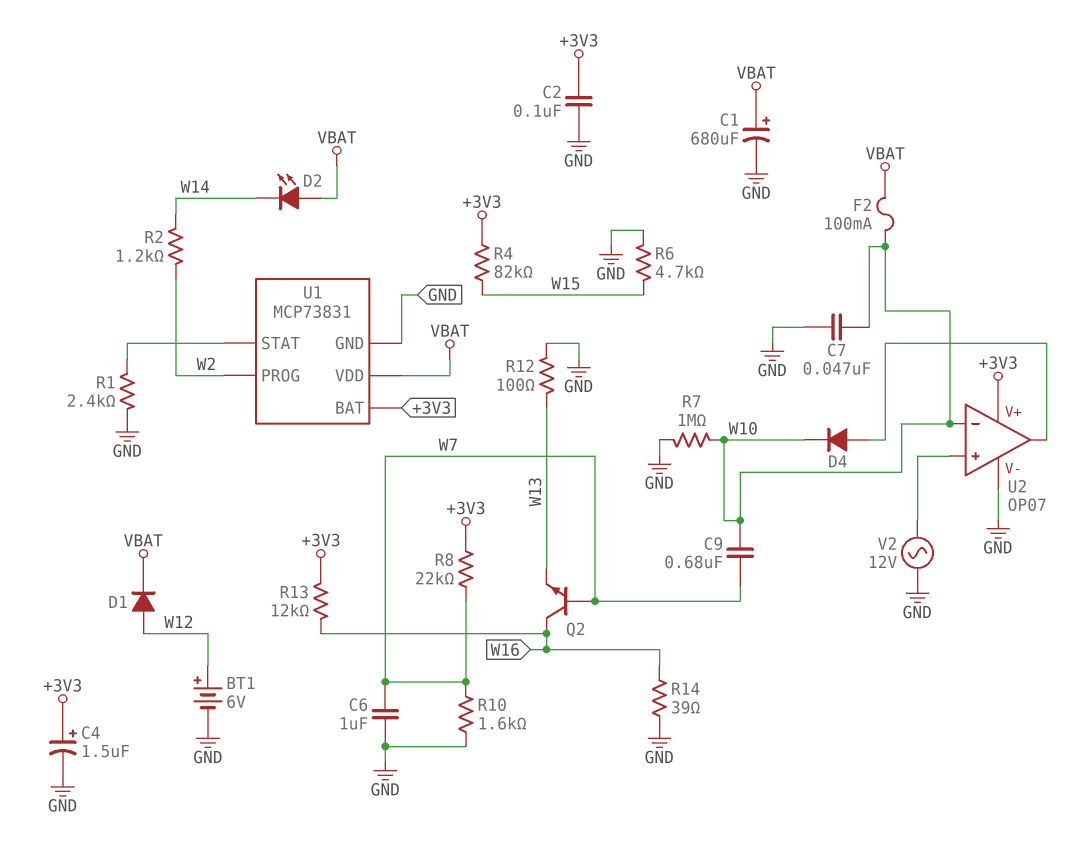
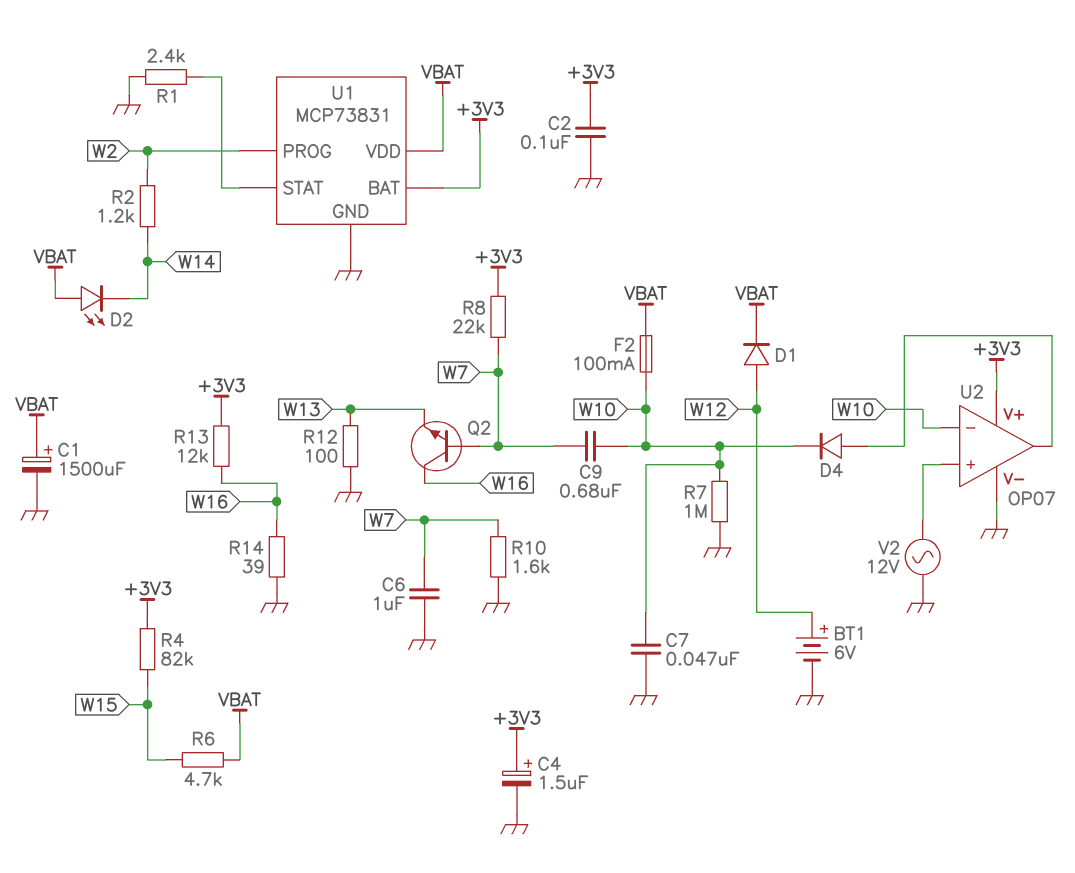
C1: 680uF (plus VBAT, minus GND) -> 1500uF (plus VBAT, minus GND)
R6: 4.7k (GND, W15) -> 4.7k (VBAT, W15)

